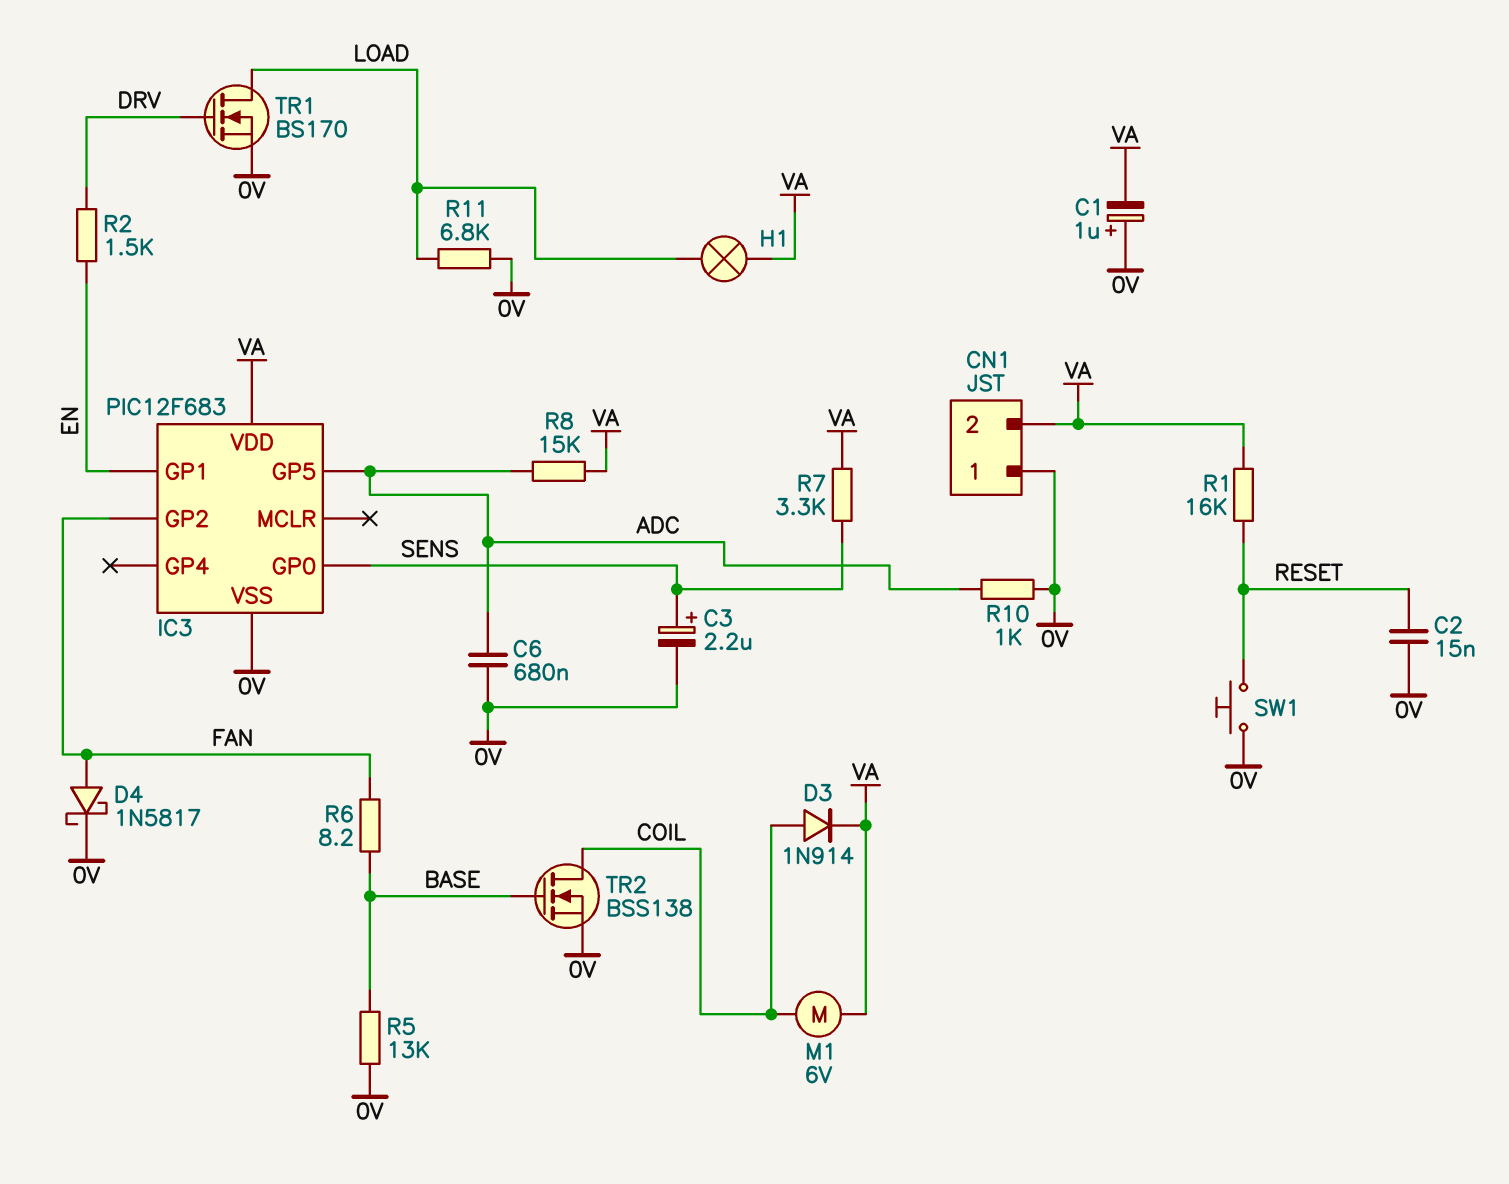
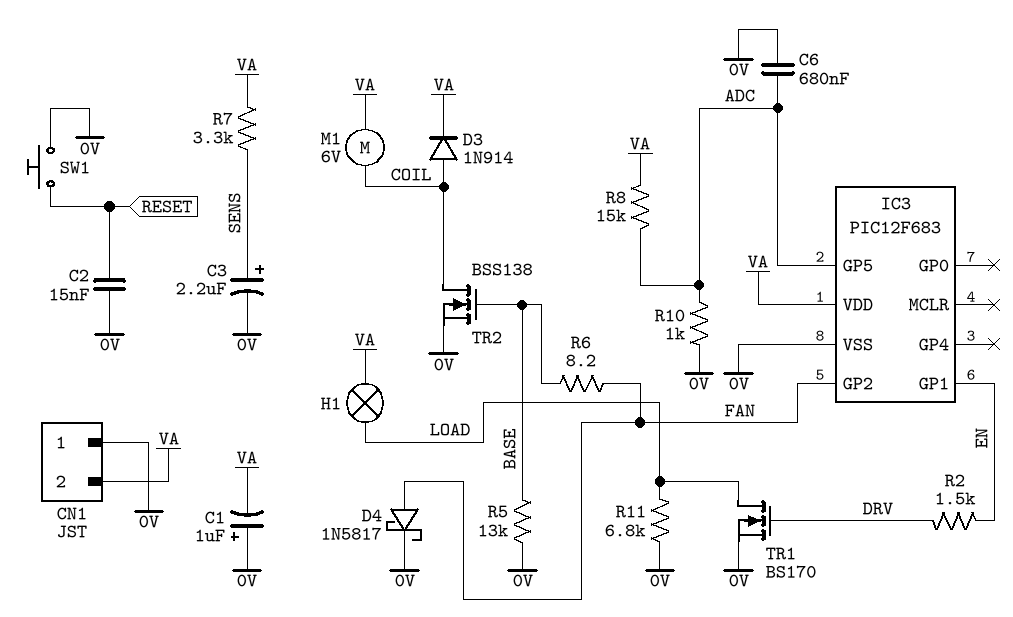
IC3 pin GP0: SENS -> none
R1: 16k (RESET, VA) -> none

